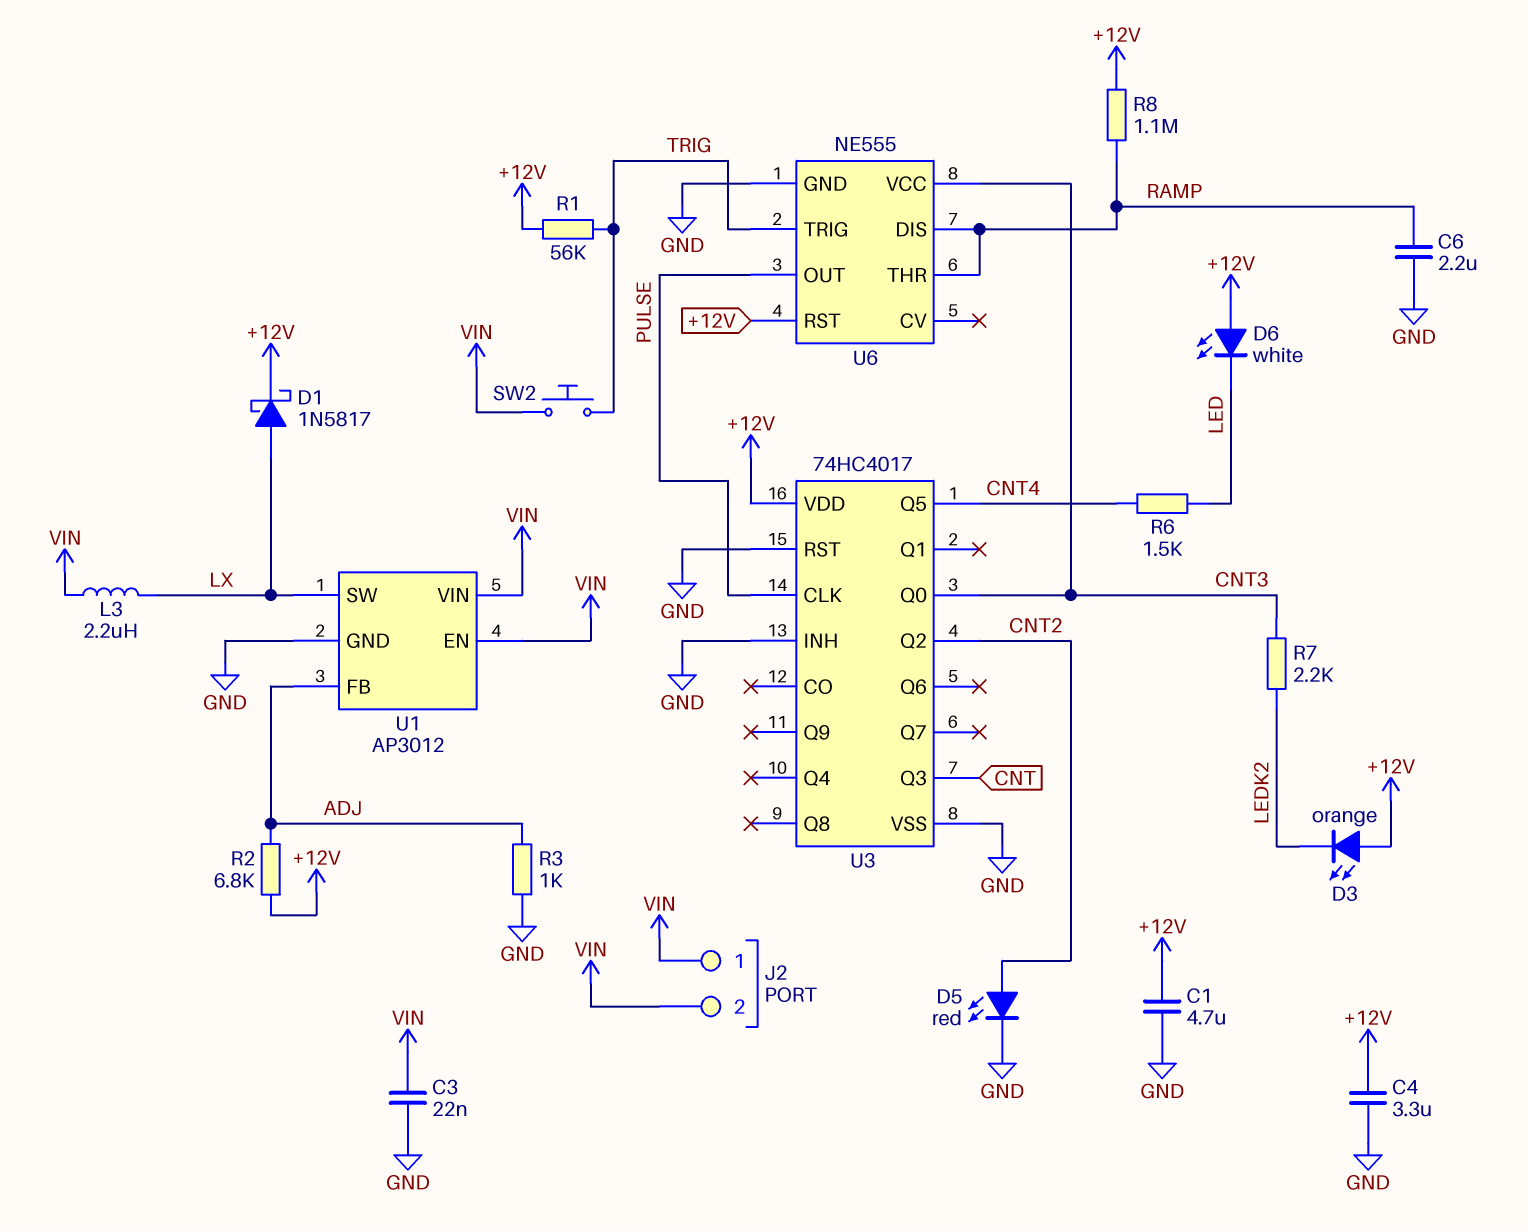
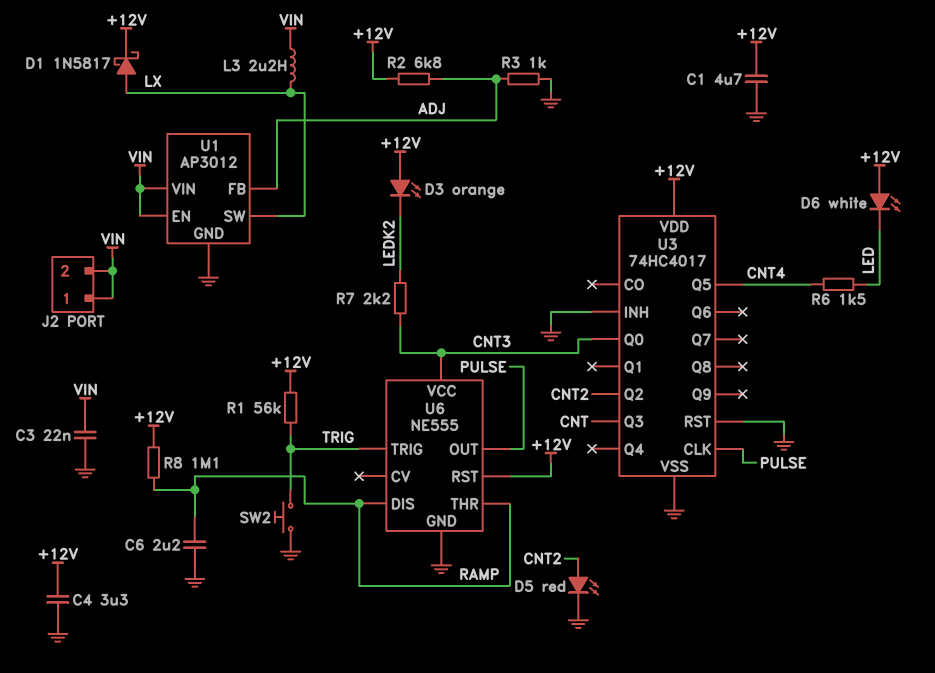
SW2: button (TRIG, VIN) -> button (GND, TRIG)

